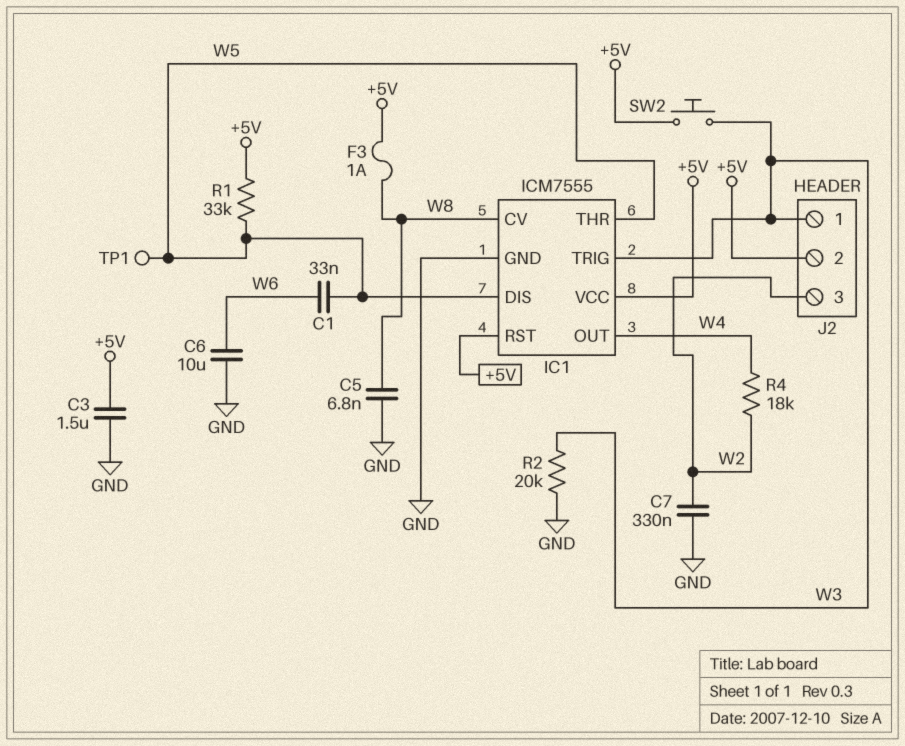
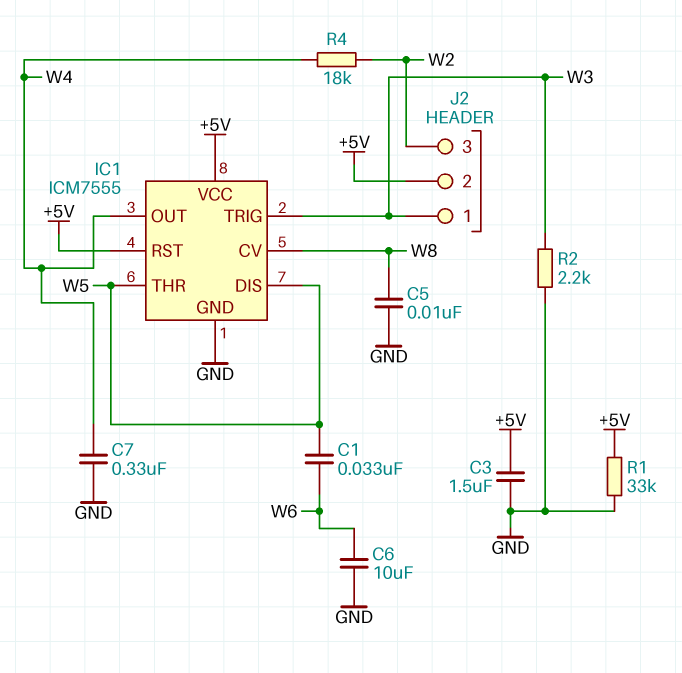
C5: 6.8nF (GND, W8) -> 10nF (GND, W8)
C7: 330nF (GND, W2) -> 330nF (GND, W4)
F3: 1A (+5V, W8) -> none
R1: 33k (+5V, W5) -> 33k (+5V, GND)
R2: 20k (GND, W3) -> 2.2k (GND, W3)
SW2: button (+5V, W3) -> none
TP1: test point (W5) -> none

